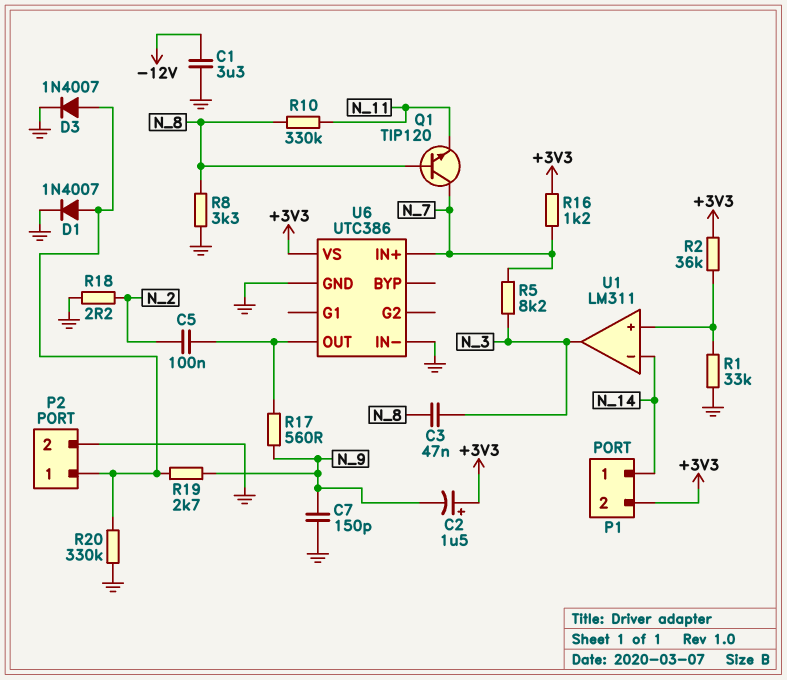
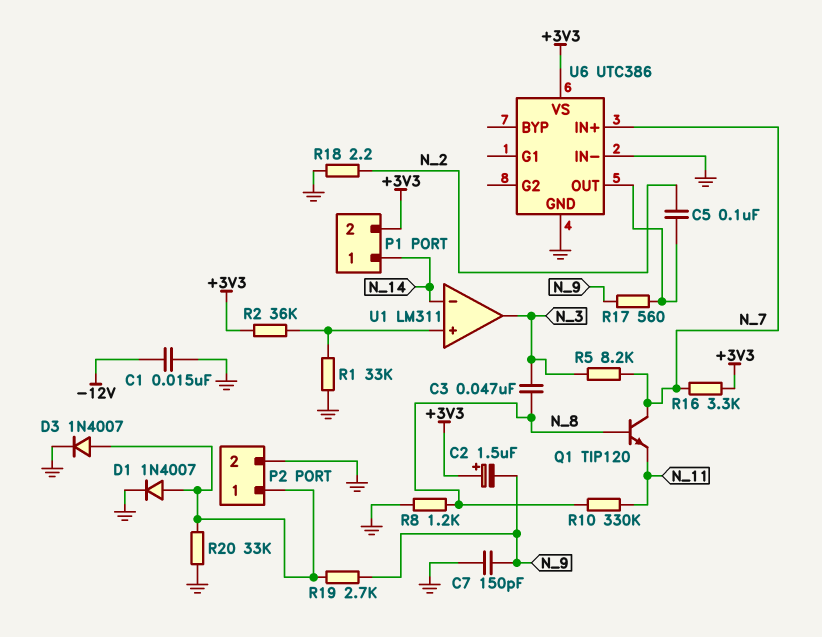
C1: 3.3uF (-12V, GND) -> 15nF (-12V, GND)
R8: 3.3k (GND, N_8) -> 1.2k (GND, N_8)
R16: 1.2k (+3V3, N_7) -> 3.3k (+3V3, N_7)
R20: 330k (GND, P2/1) -> 33k (GND, P2/1)

